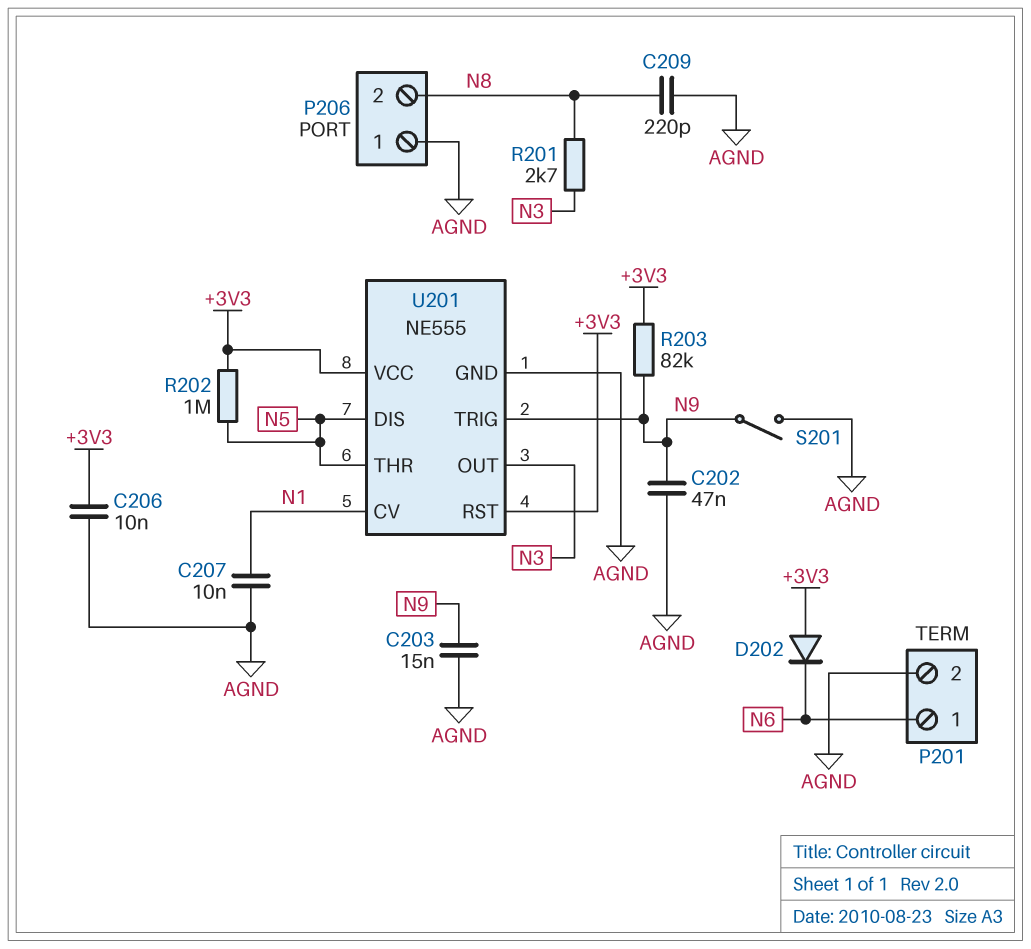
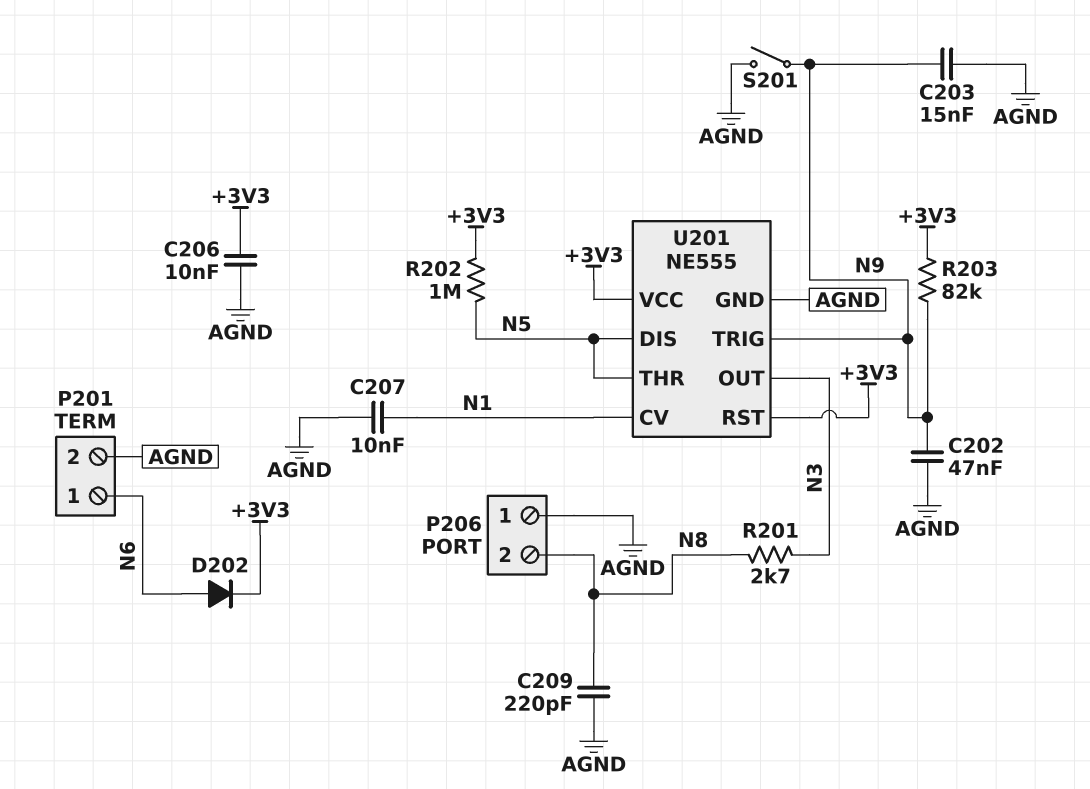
D202: diode (A +3V3, K N6) -> diode (A N6, K +3V3)

